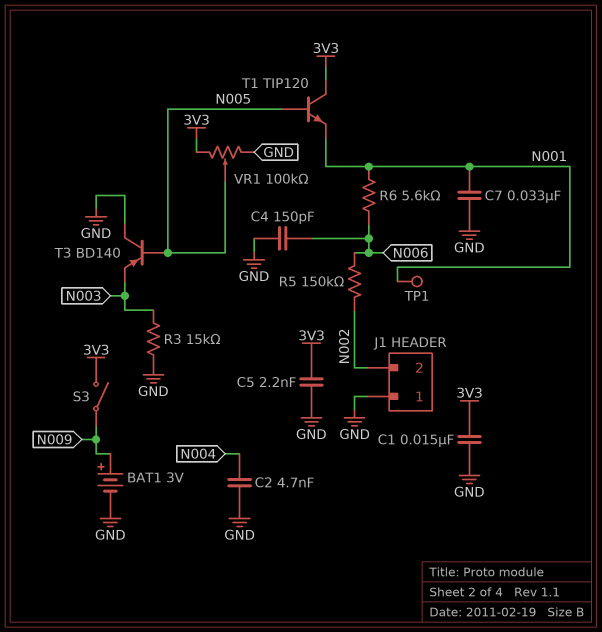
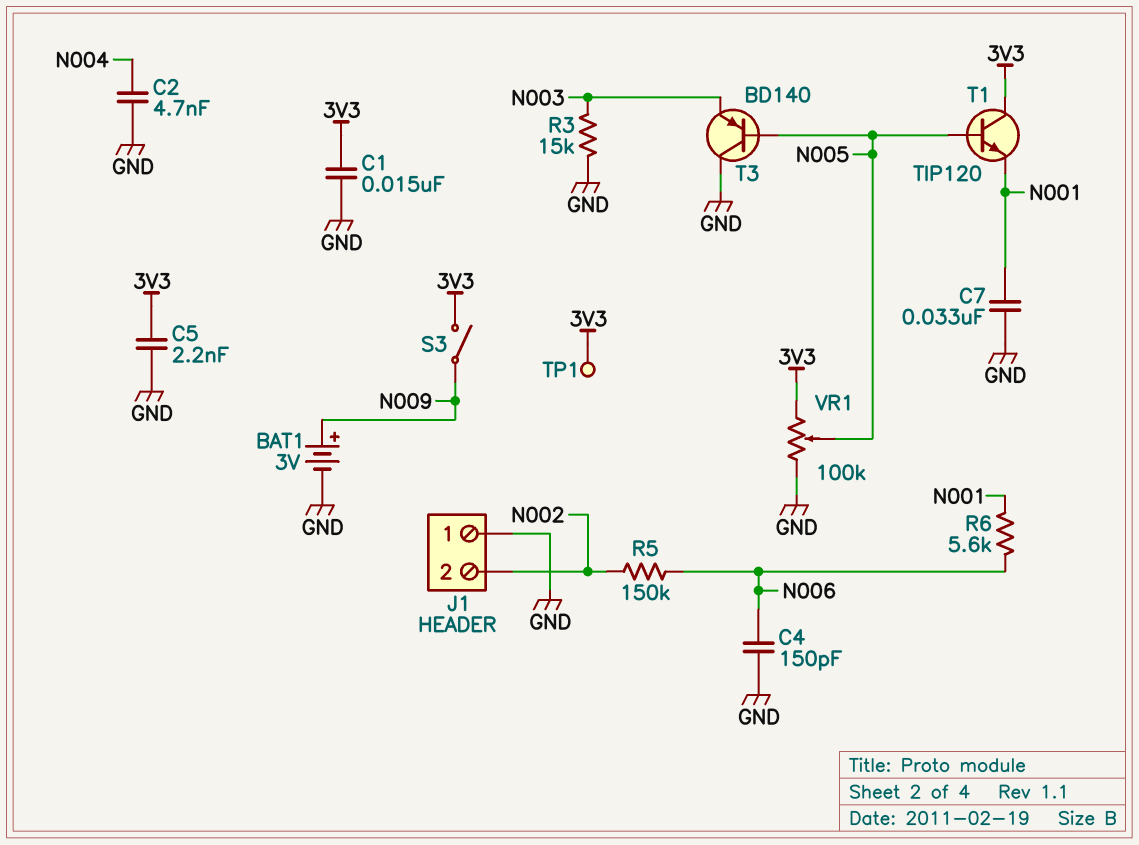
TP1: test point (N001) -> test point (3V3)

